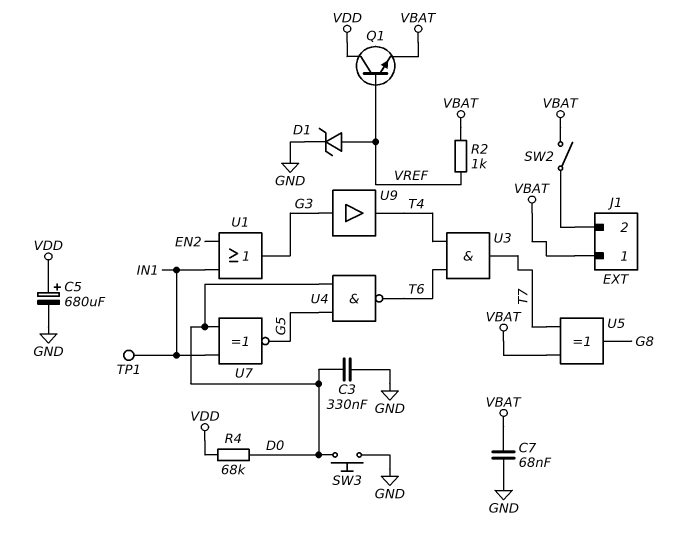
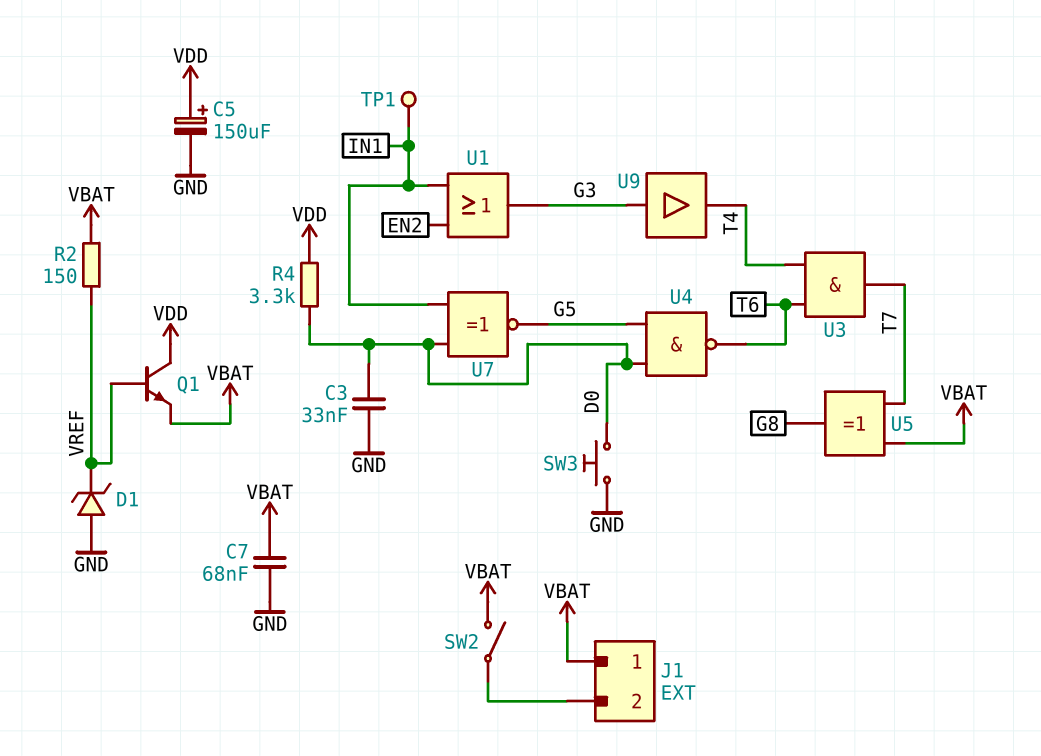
C3: 330nF (D0, GND) -> 33nF (D0, GND)
C5: 680uF (plus VDD, minus GND) -> 150uF (plus VDD, minus GND)
D1: zener (A VREF, K GND) -> zener (A GND, K VREF)
R2: 1k (VBAT, VREF) -> 150 (VBAT, VREF)
R4: 68k (D0, VDD) -> 3.3k (D0, VDD)

